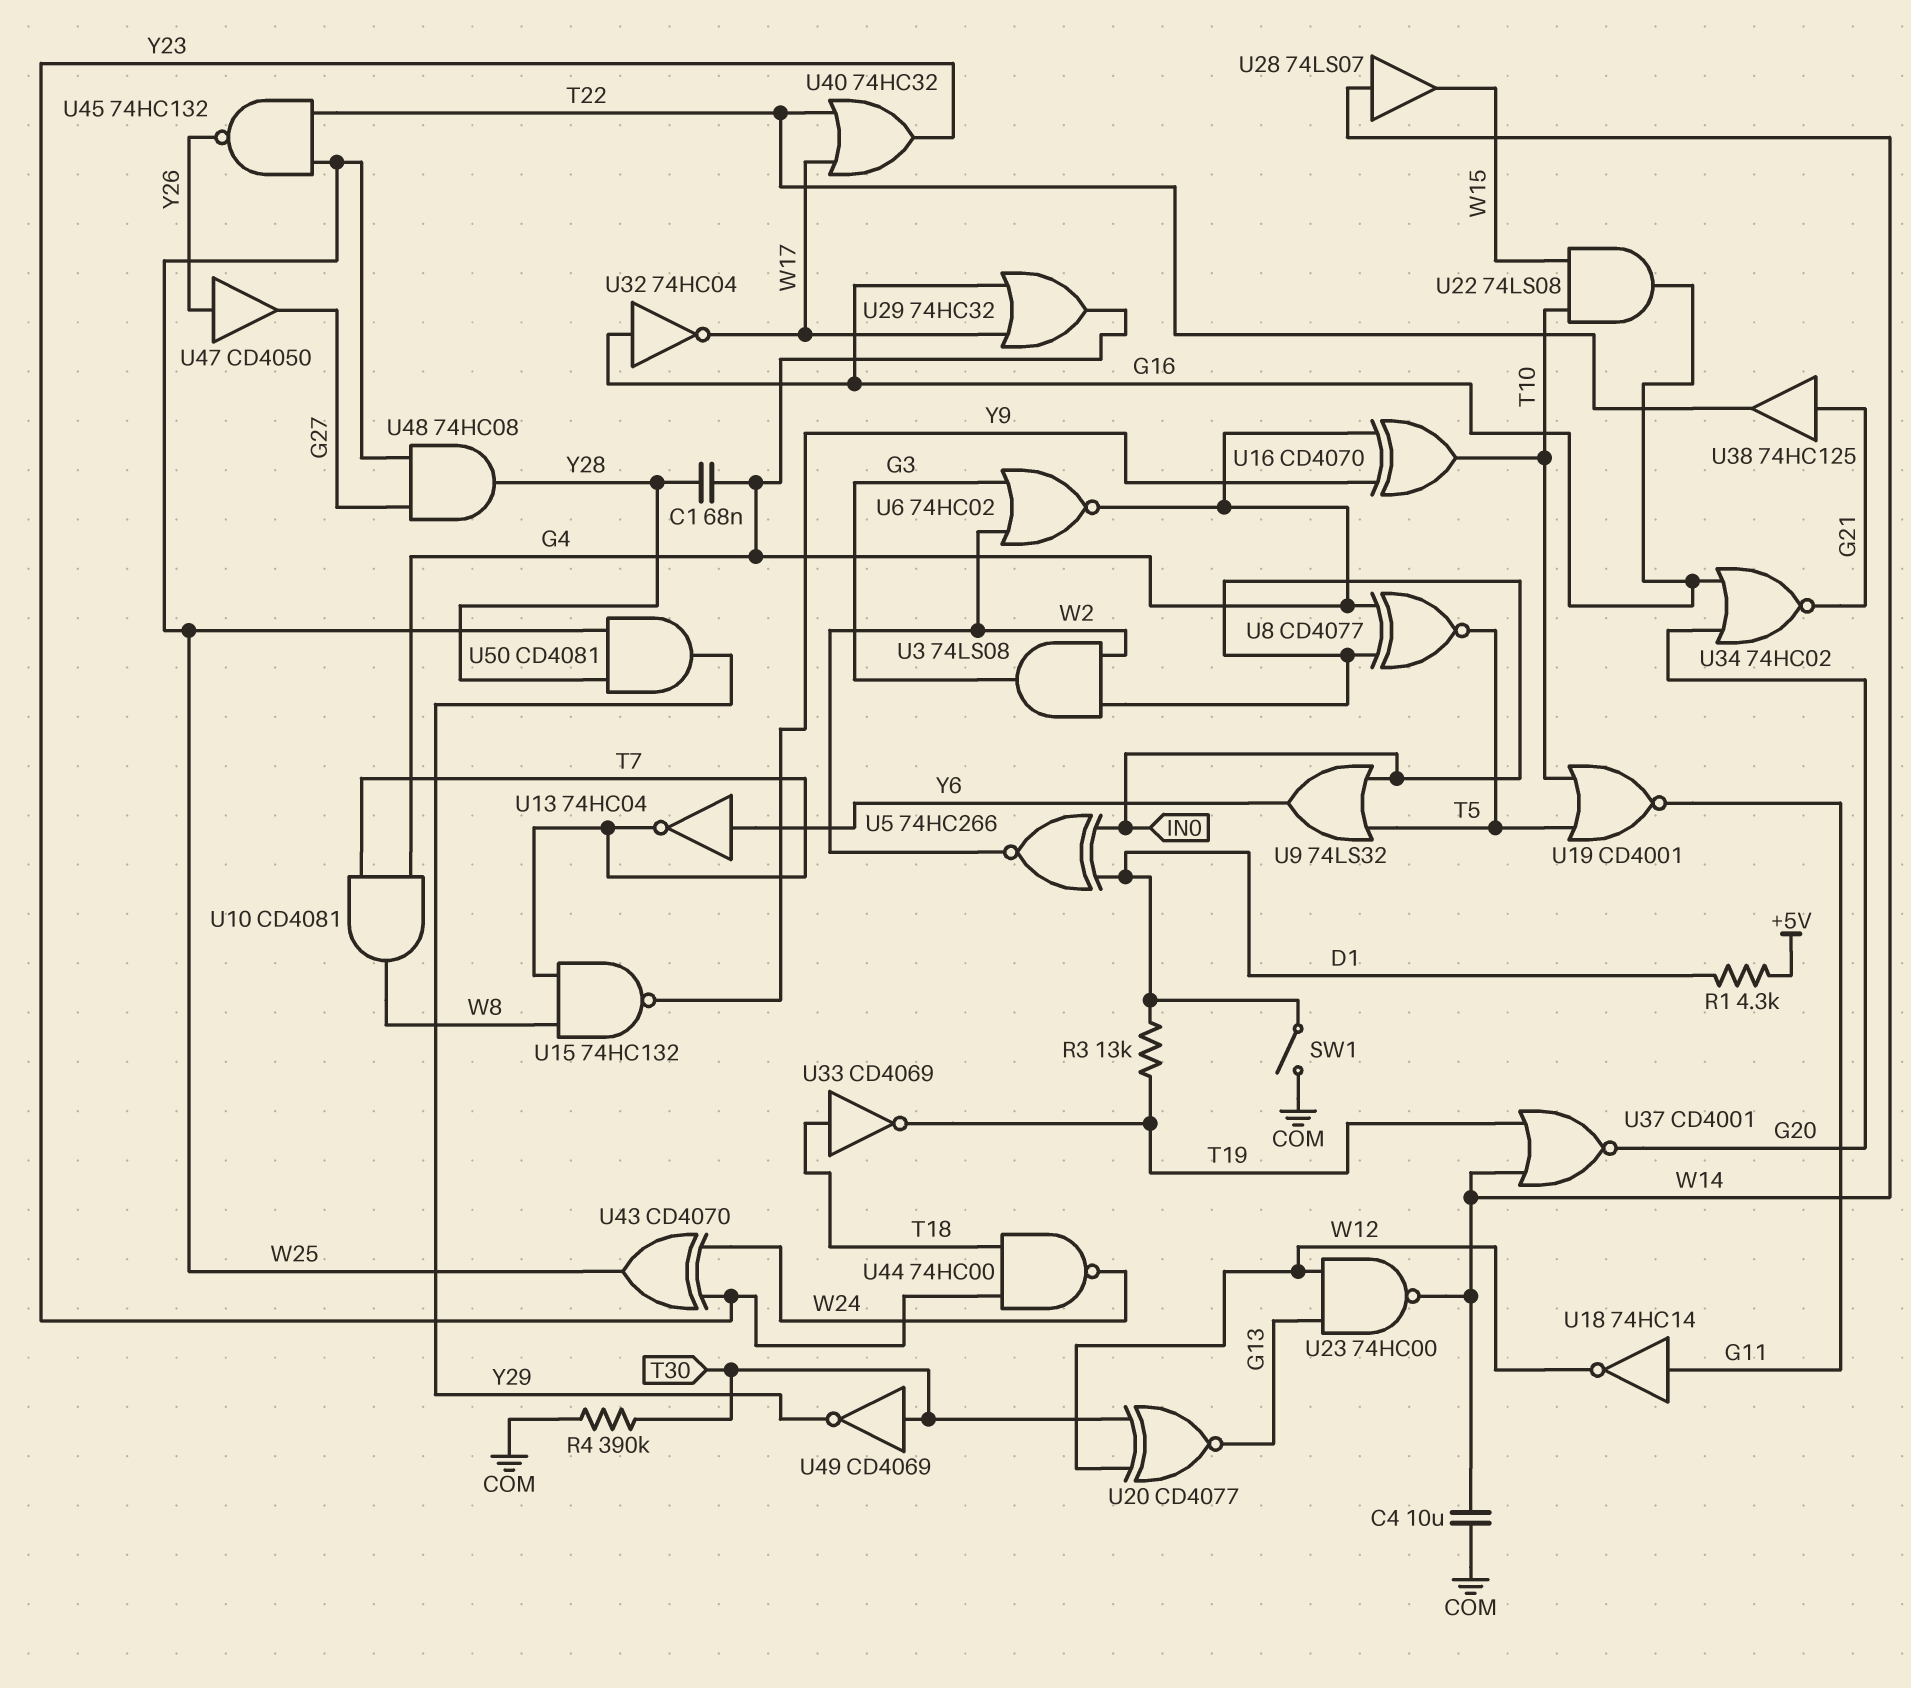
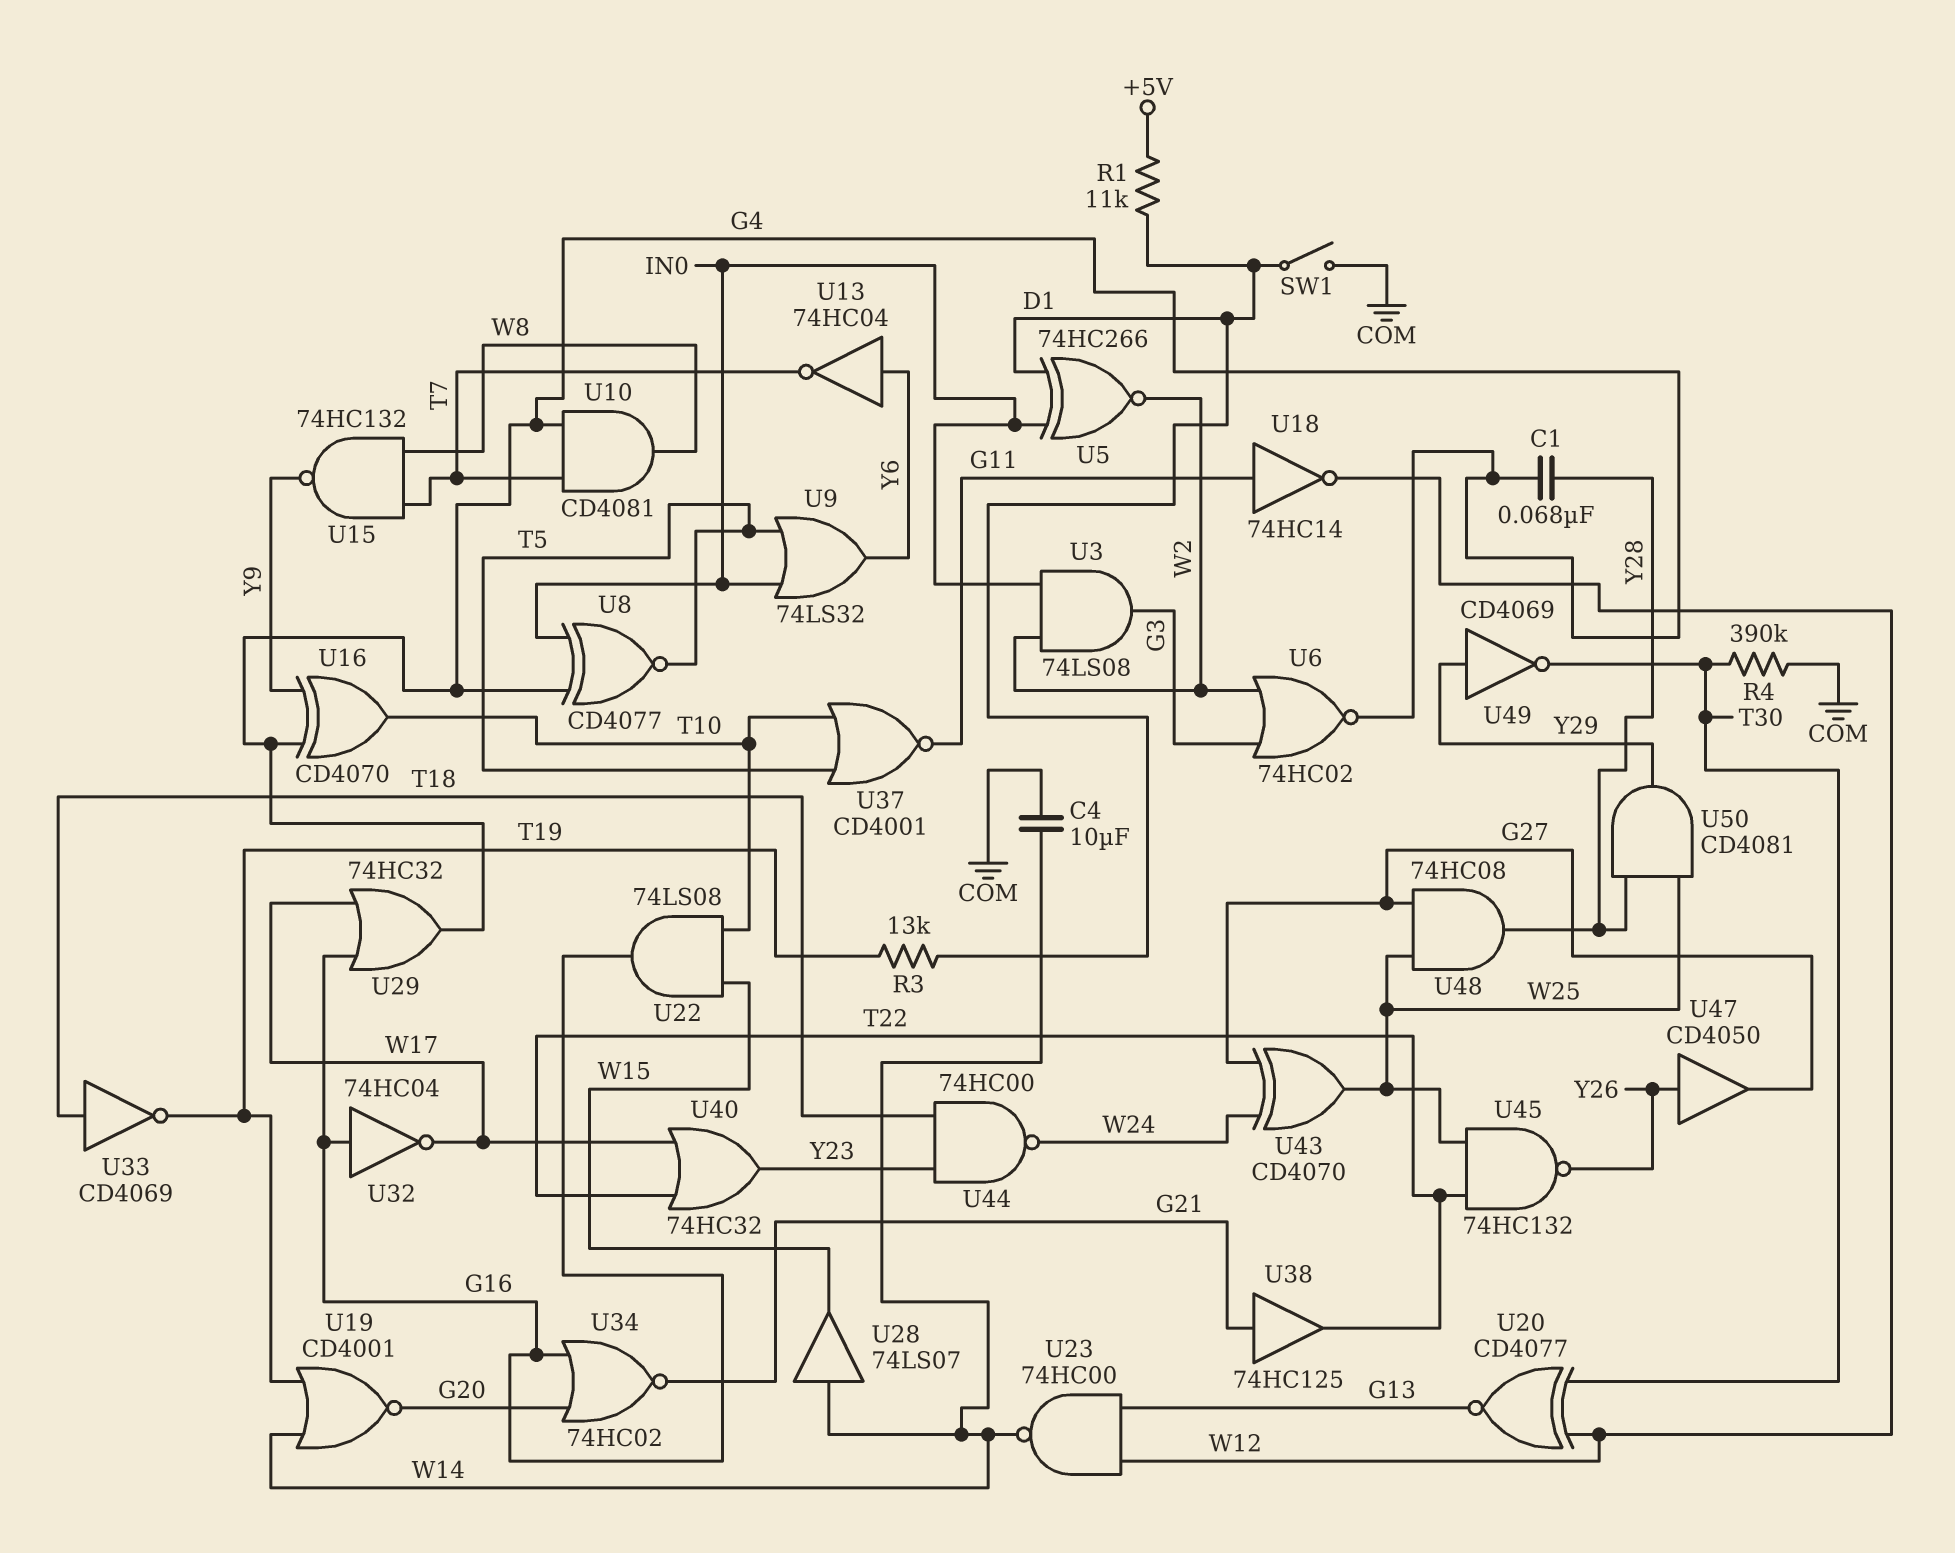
R1: 4.3k (+5V, D1) -> 11k (+5V, D1)
U19: NOR CD4001 (in T5, in T10, out G11) -> NOR CD4001 (in T19, in W14, out G20)
U37: NOR CD4001 (in T19, in W14, out G20) -> NOR CD4001 (in T5, in T10, out G11)
U43: XOR CD4070 (in W24, in Y23, out W25) -> XOR CD4070 (in G27, in W24, out W25)
U49: NOT CD4069 (in T30, out Y29) -> NOT CD4069 (in Y29, out T30)

